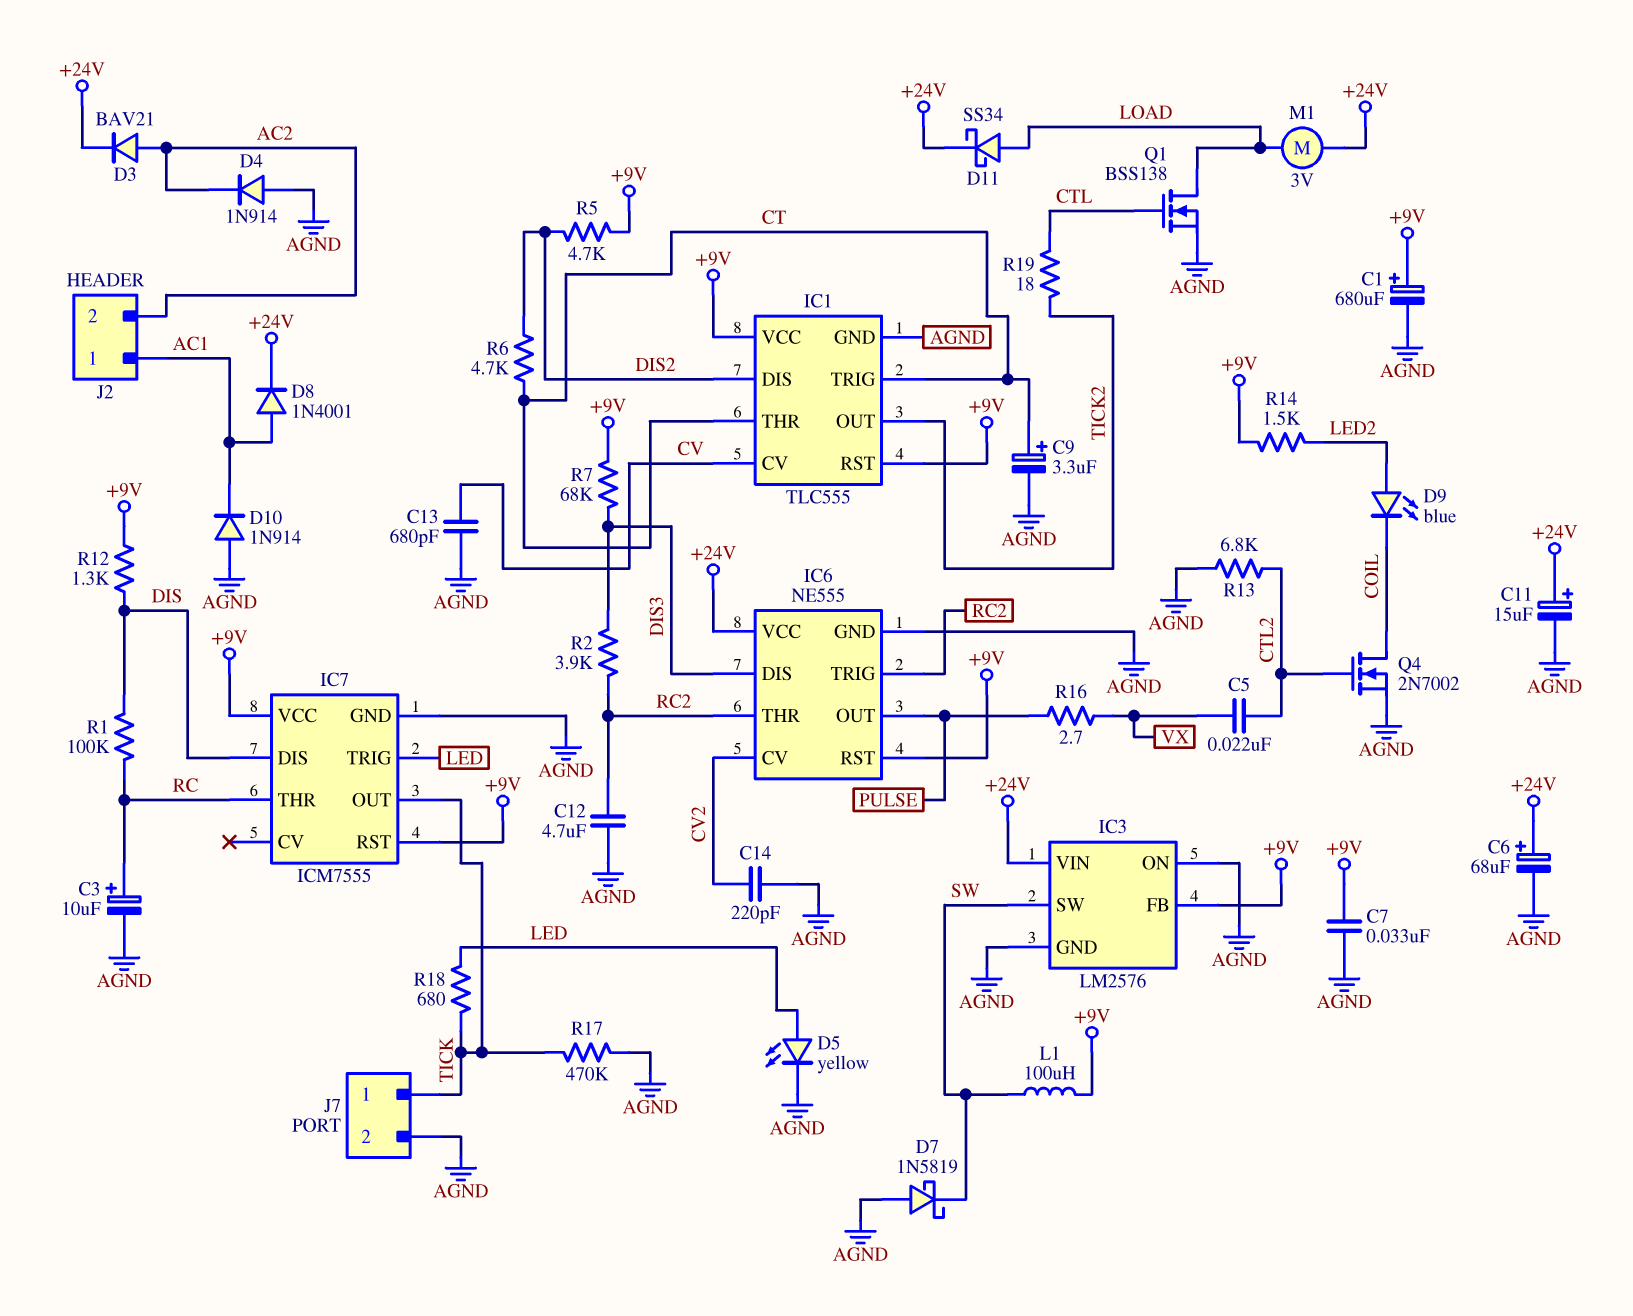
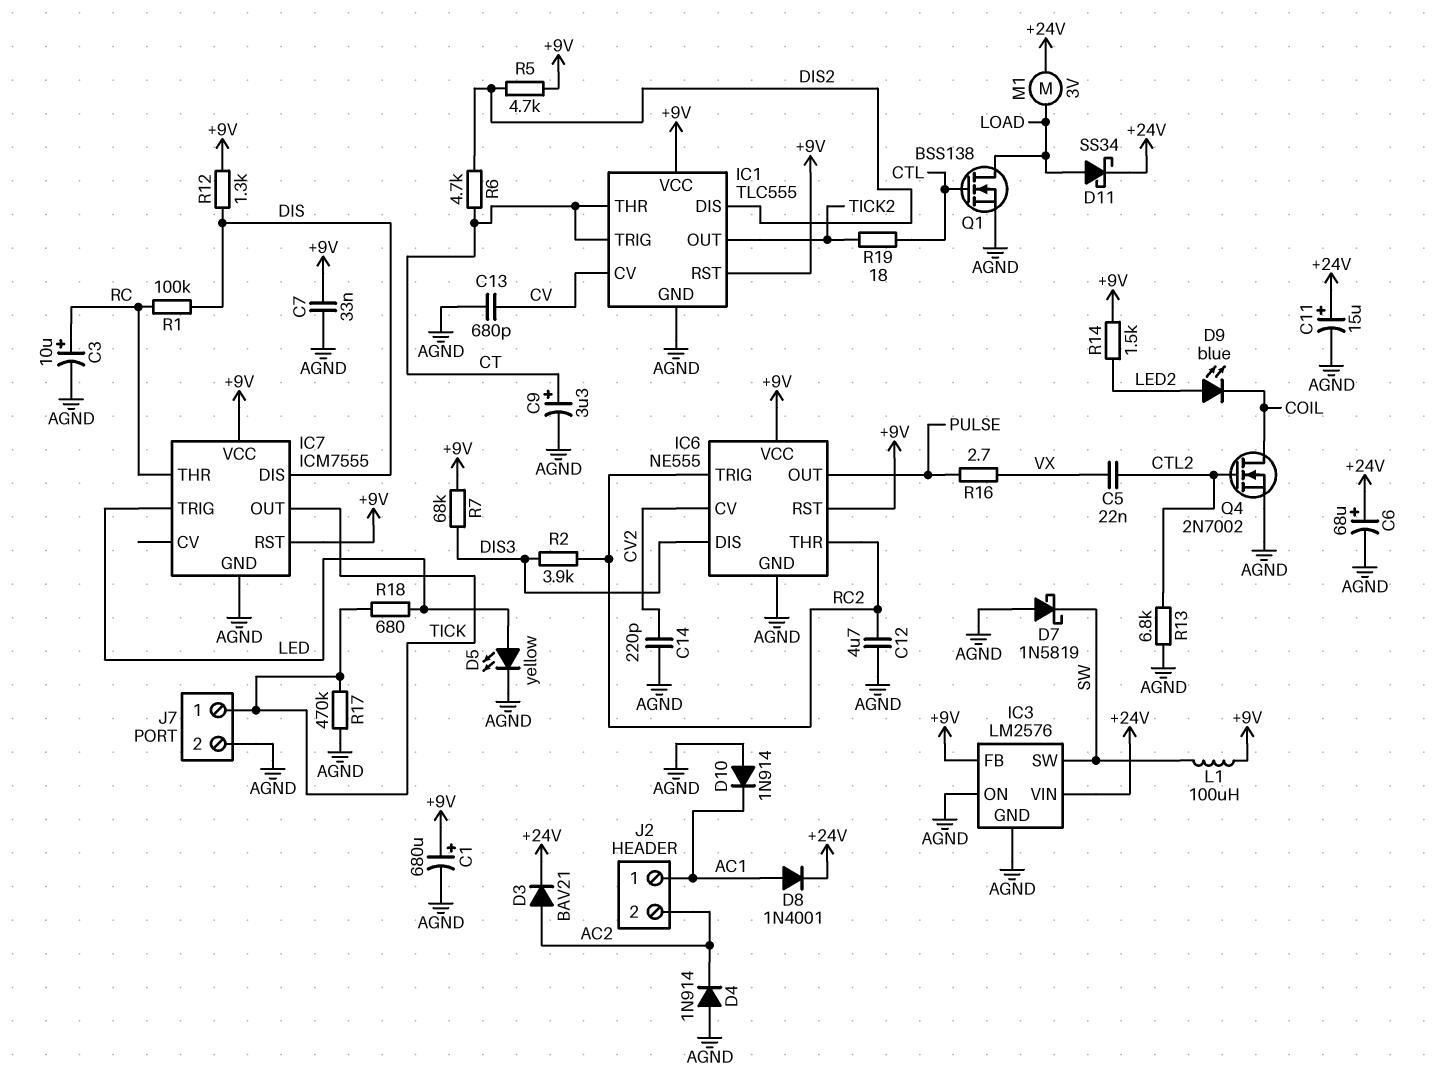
IC6 pin VCC: +24V -> +9V

